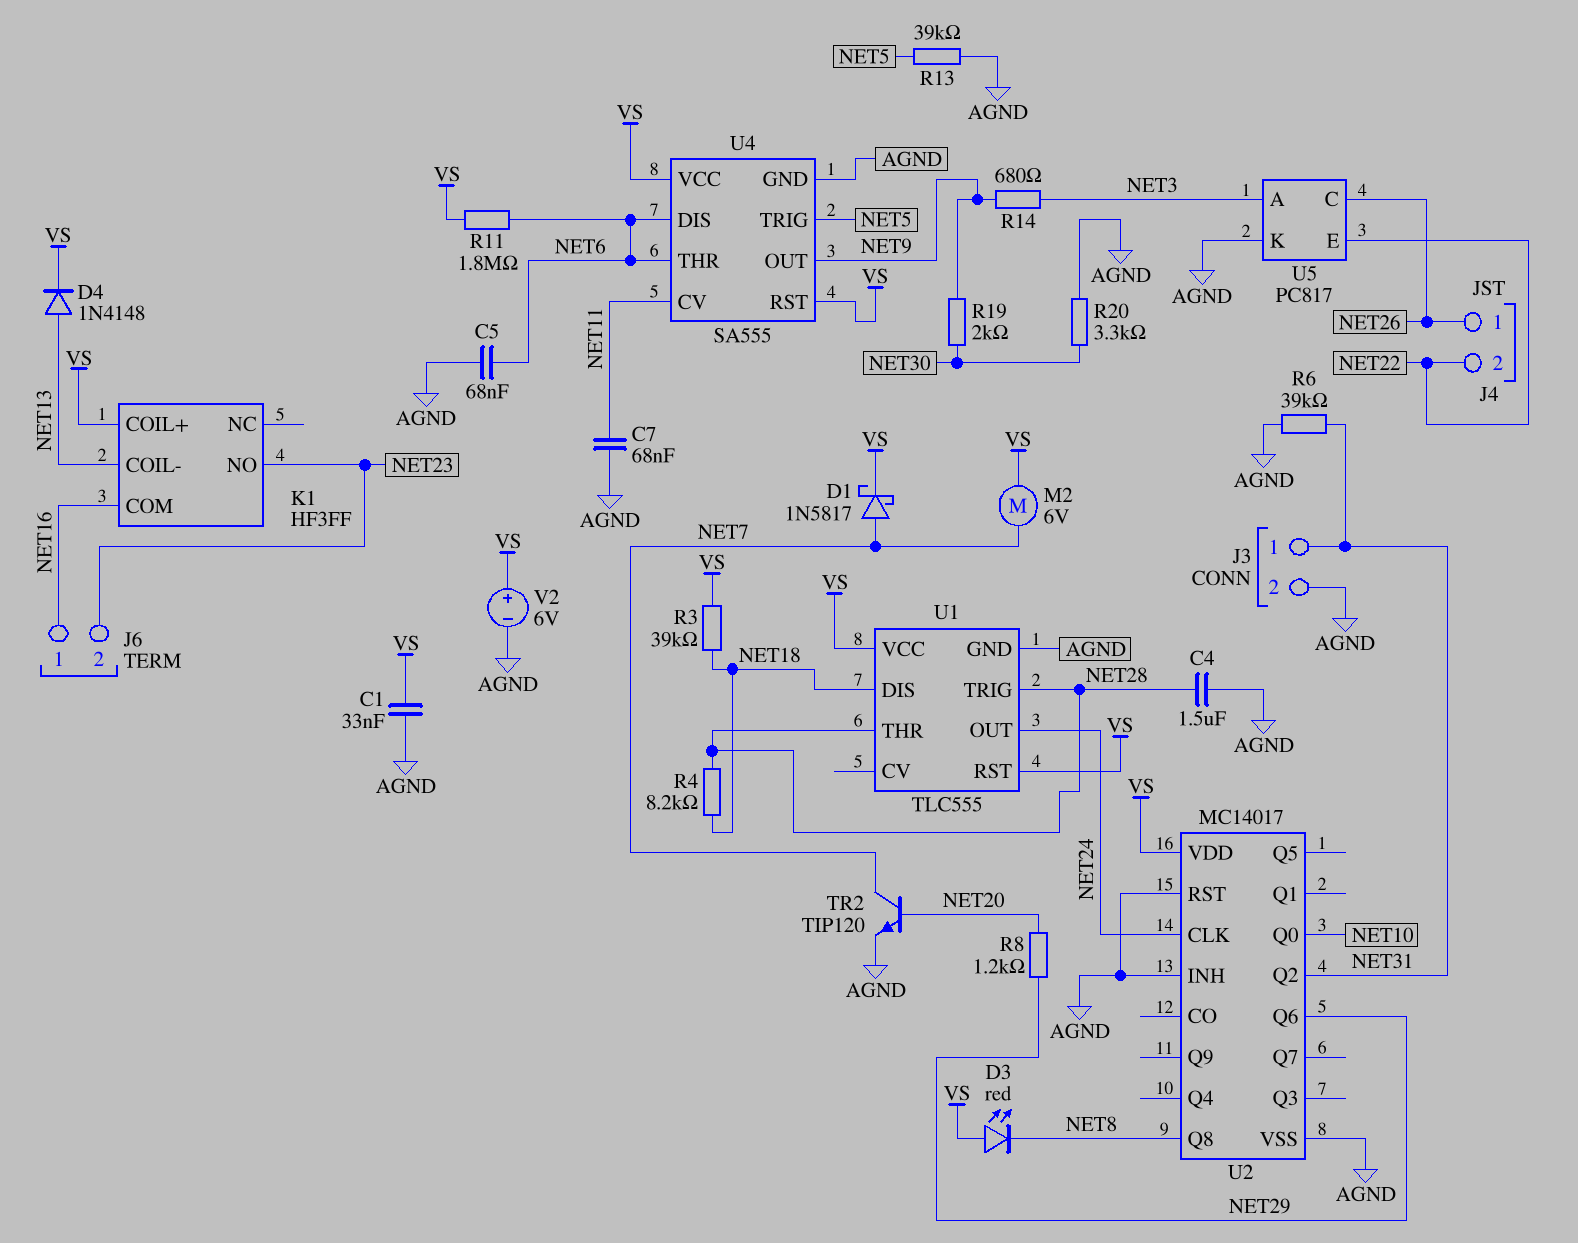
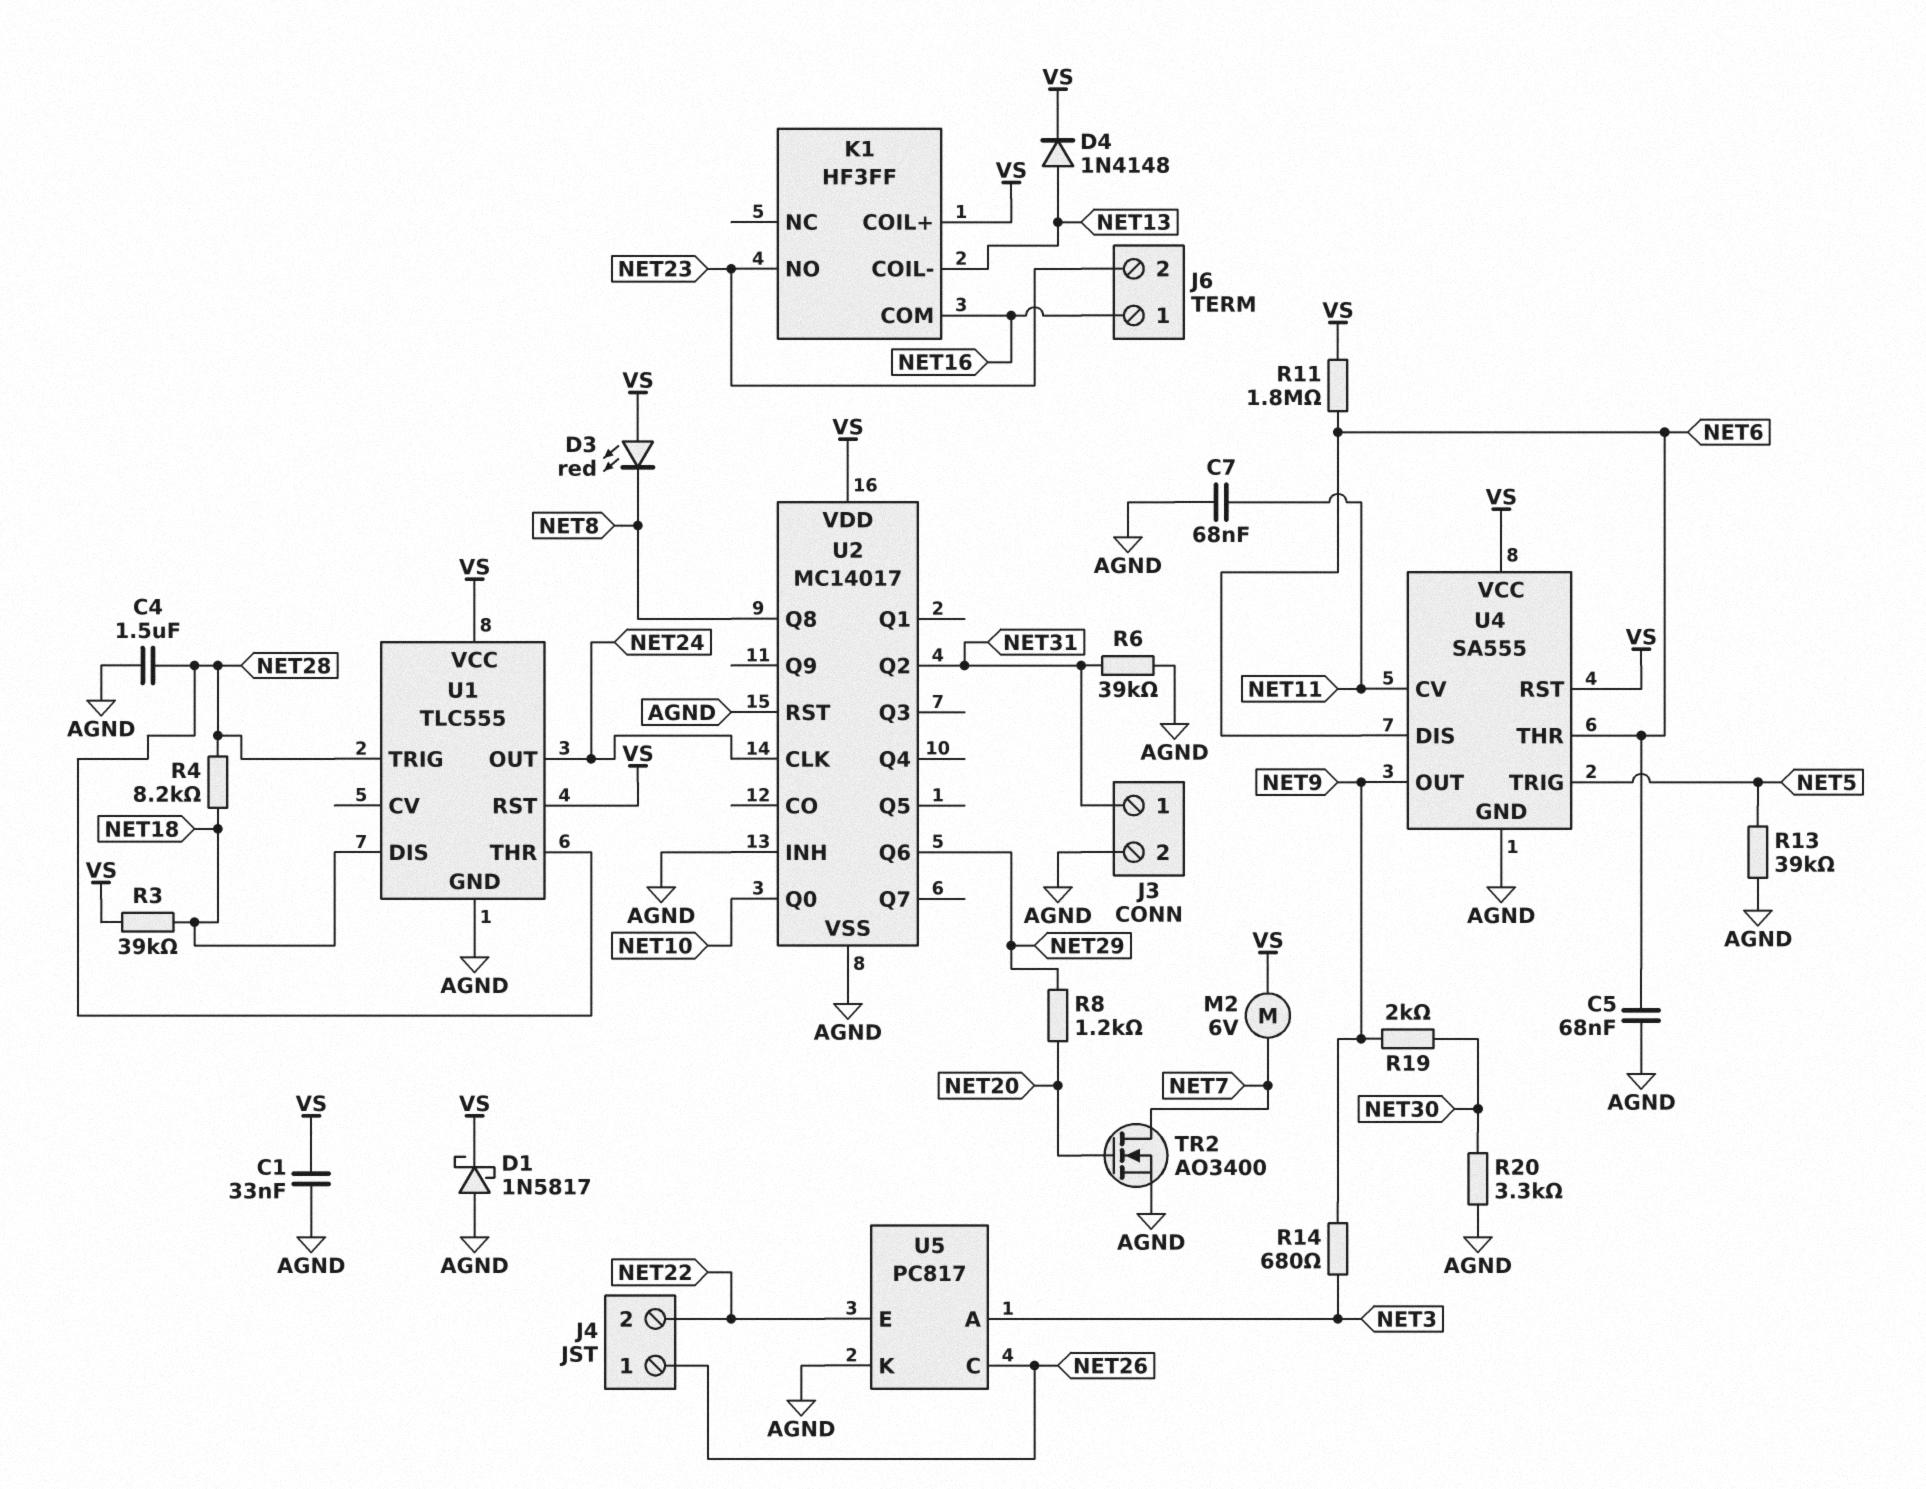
D1: schottky 1N5817 (A NET7, K VS) -> schottky 1N5817 (A AGND, K VS)
TR2: NPN TIP120 (B NET20, C NET7, E AGND) -> NMOS AO3400 (G NET20, D NET7, S AGND)
V2: 6V (plus VS, minus AGND) -> none

